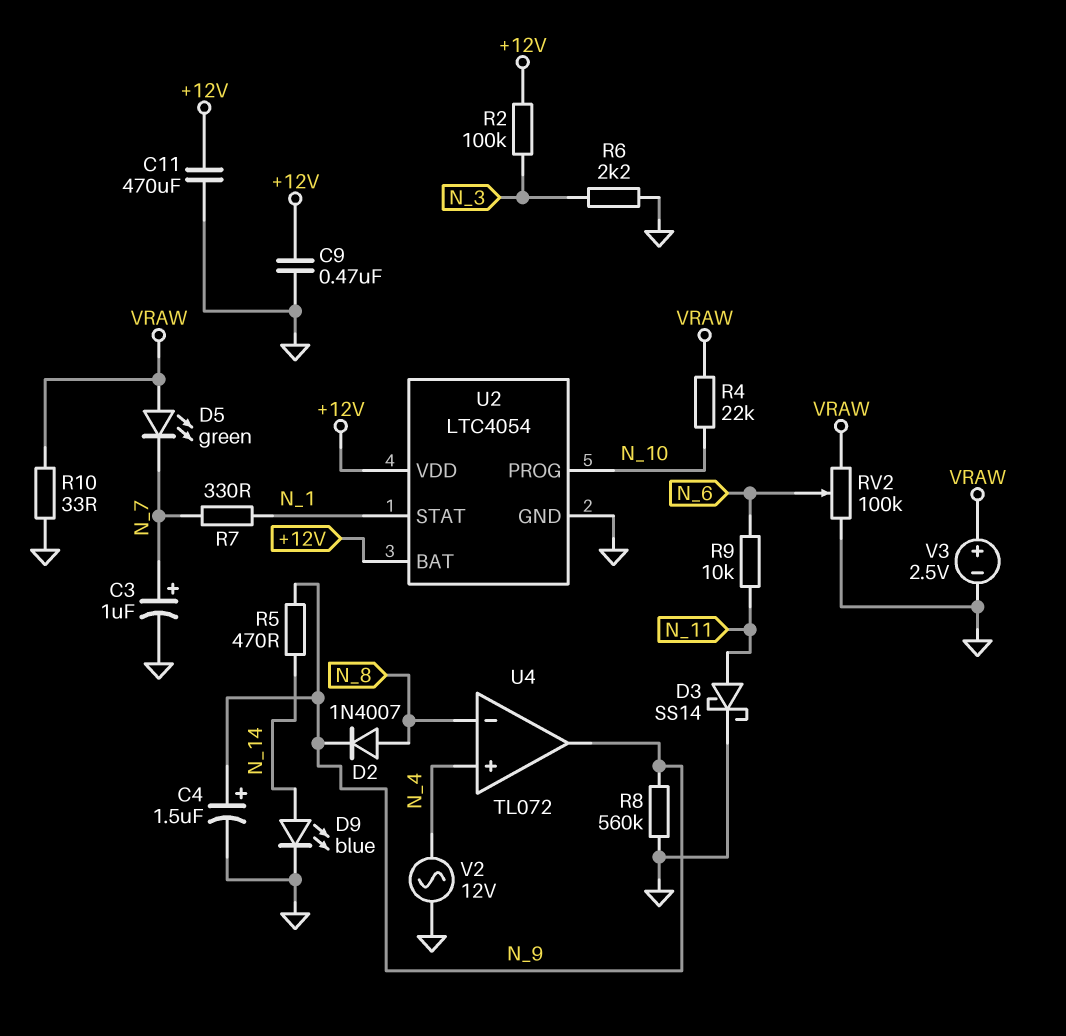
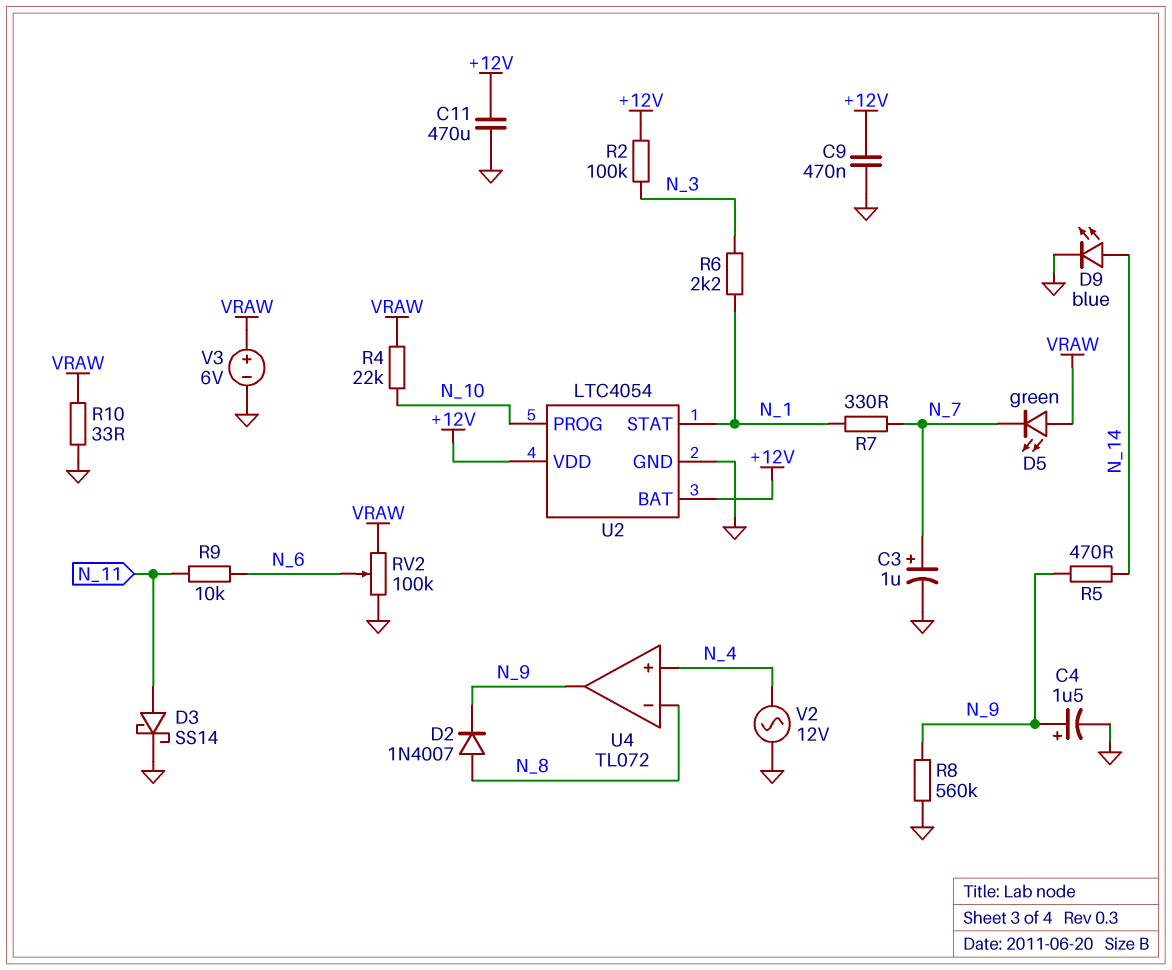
R6: 2.2k (GND, N_3) -> 2.2k (N_1, N_3)
V3: 2.5V (plus VRAW, minus GND) -> 6V (plus VRAW, minus GND)

